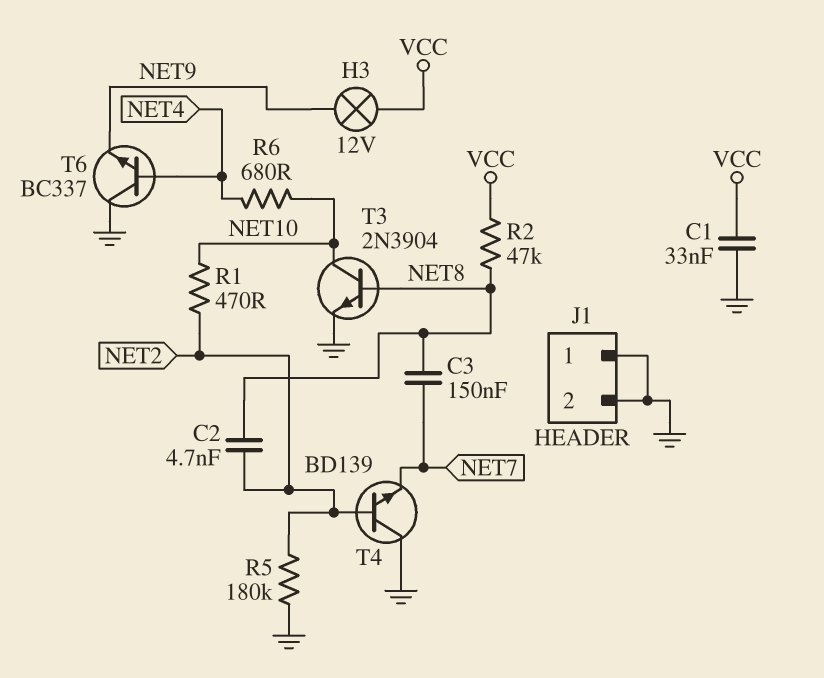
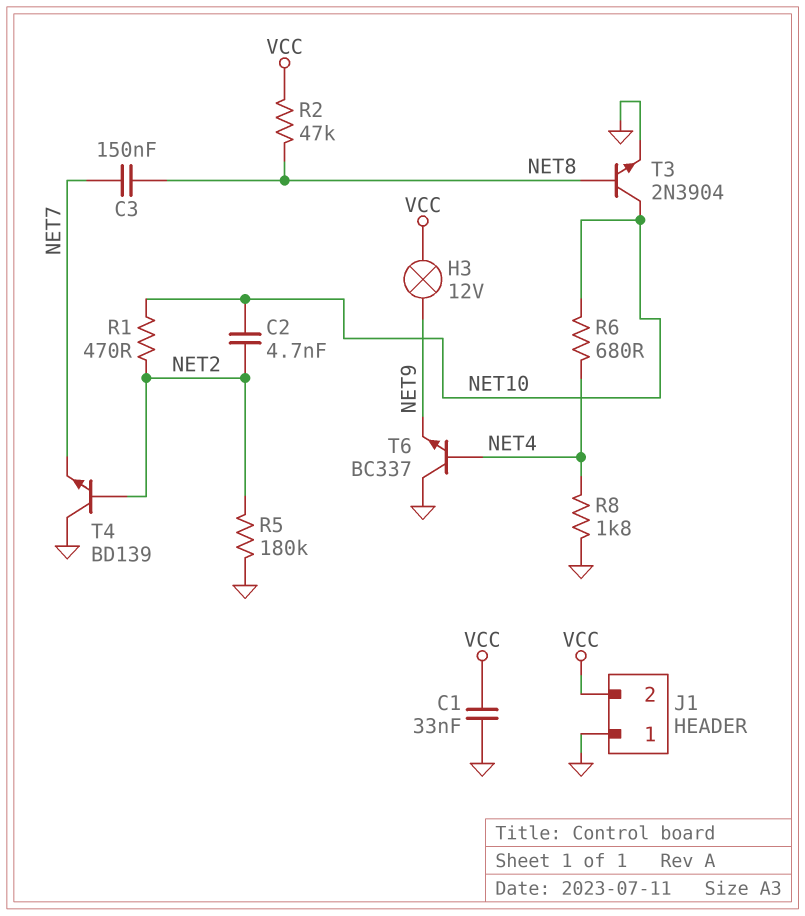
C2: 4.7nF (NET2, NET8) -> 4.7nF (NET2, NET10)
J1 pin 2: GND -> VCC
R8: none -> 1.8k (GND, NET4)

